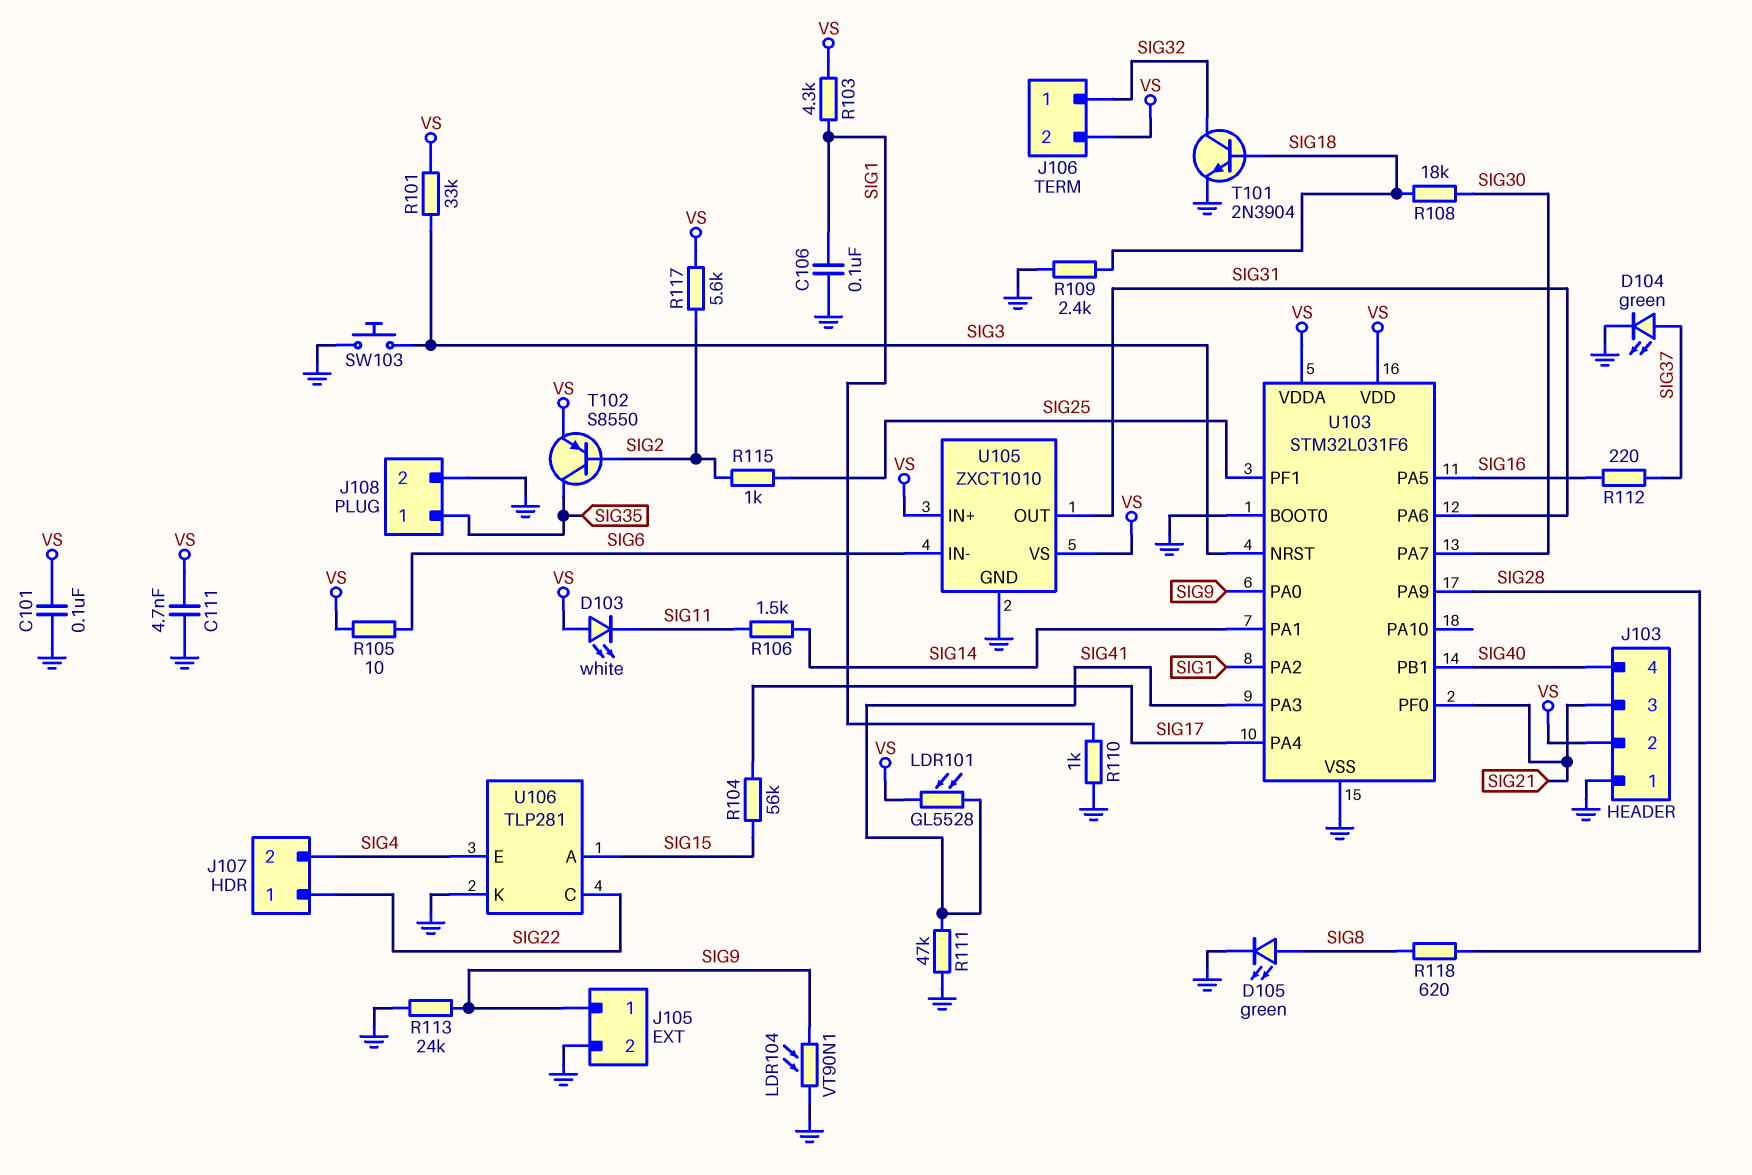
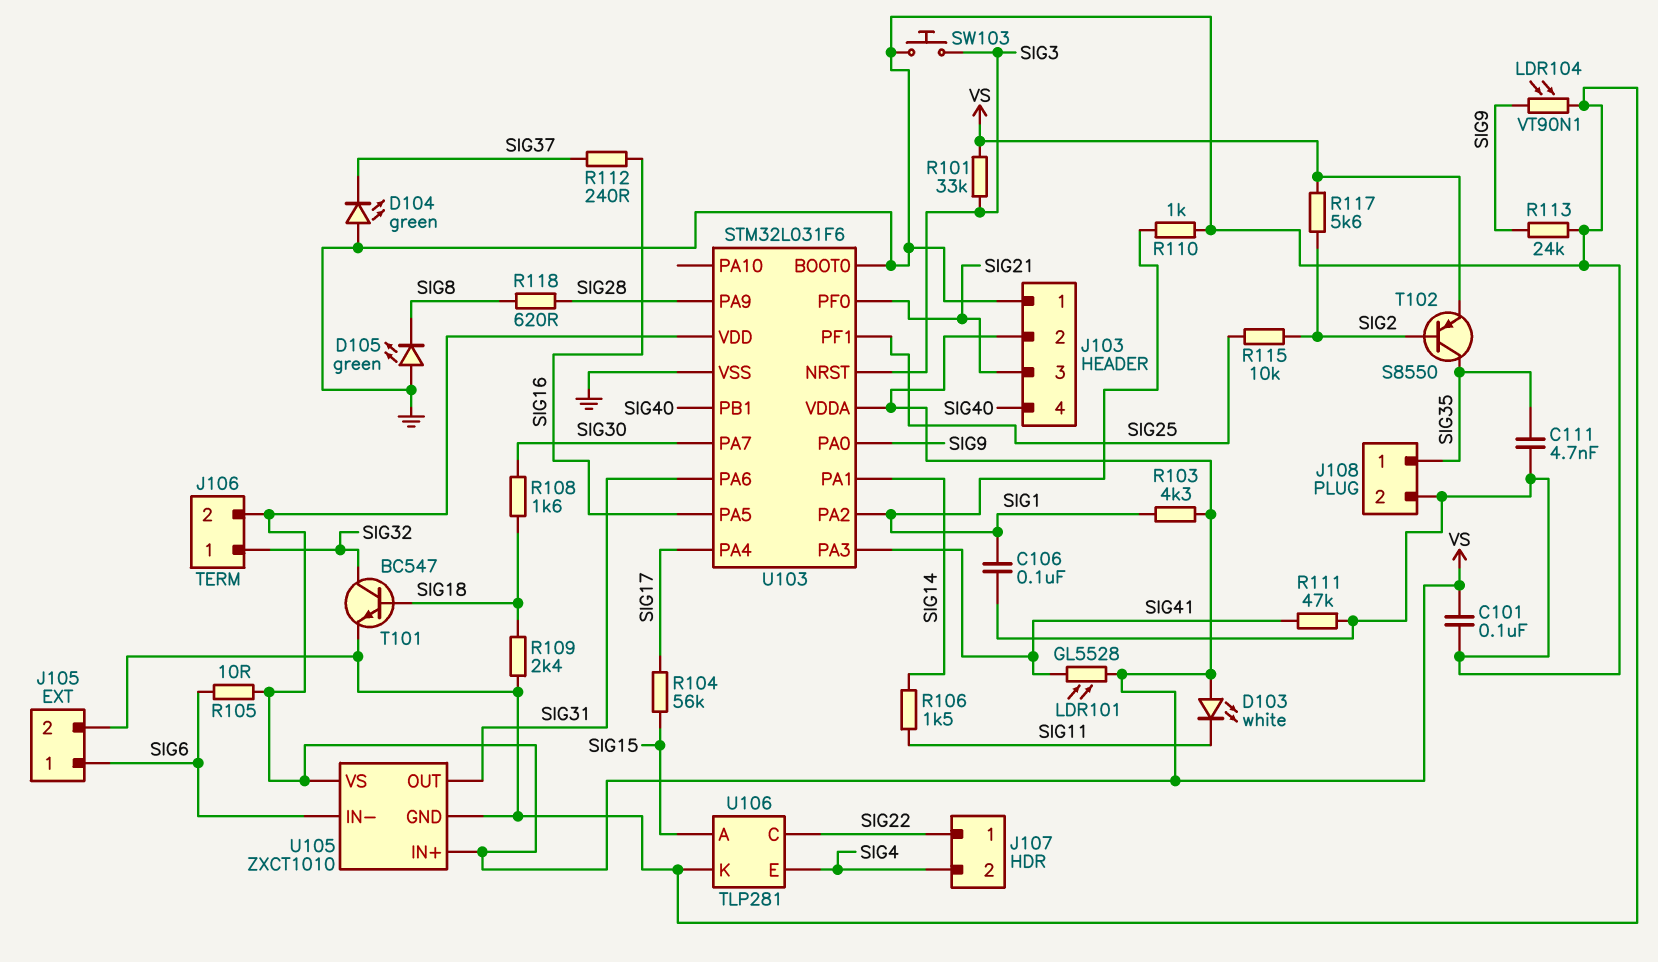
C111: 4.7nF (GND, VS) -> 4.7nF (GND, SIG35)
D104: LED green (A SIG37, K GND) -> LED green (A GND, K SIG37)
D105: LED green (A SIG8, K GND) -> LED green (A GND, K SIG8)
J105 pin 1: SIG9 -> SIG6
R108: 18k (SIG18, SIG30) -> 1.6k (SIG18, SIG30)
R112: 220 (SIG16, SIG37) -> 240 (SIG16, SIG37)
R115: 1k (SIG2, SIG25) -> 10k (SIG2, SIG25)
T101: NPN 2N3904 (B SIG18, C SIG32, E GND) -> NPN BC547 (B SIG18, C SIG32, E GND)

